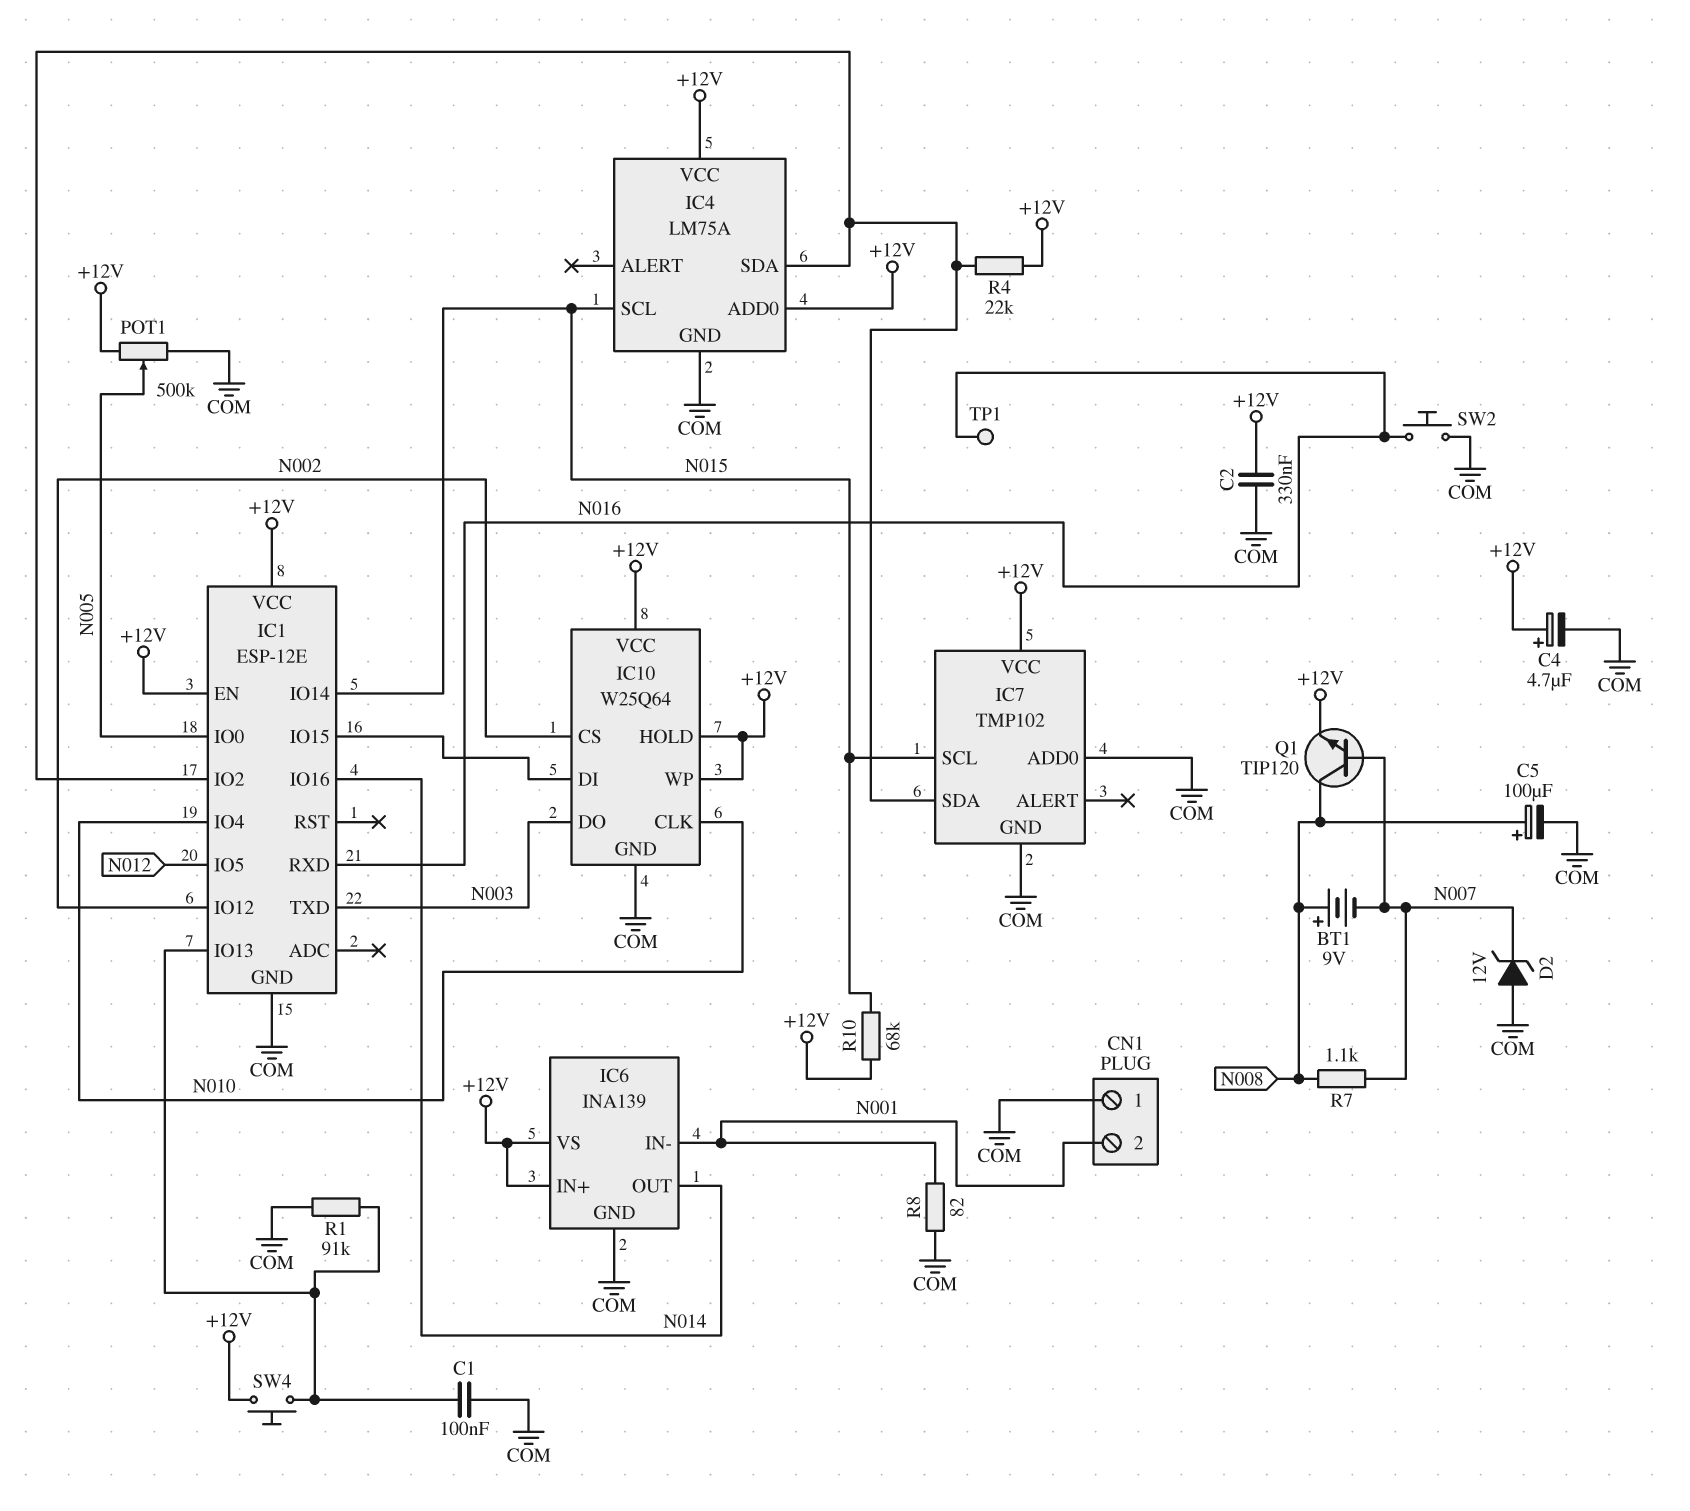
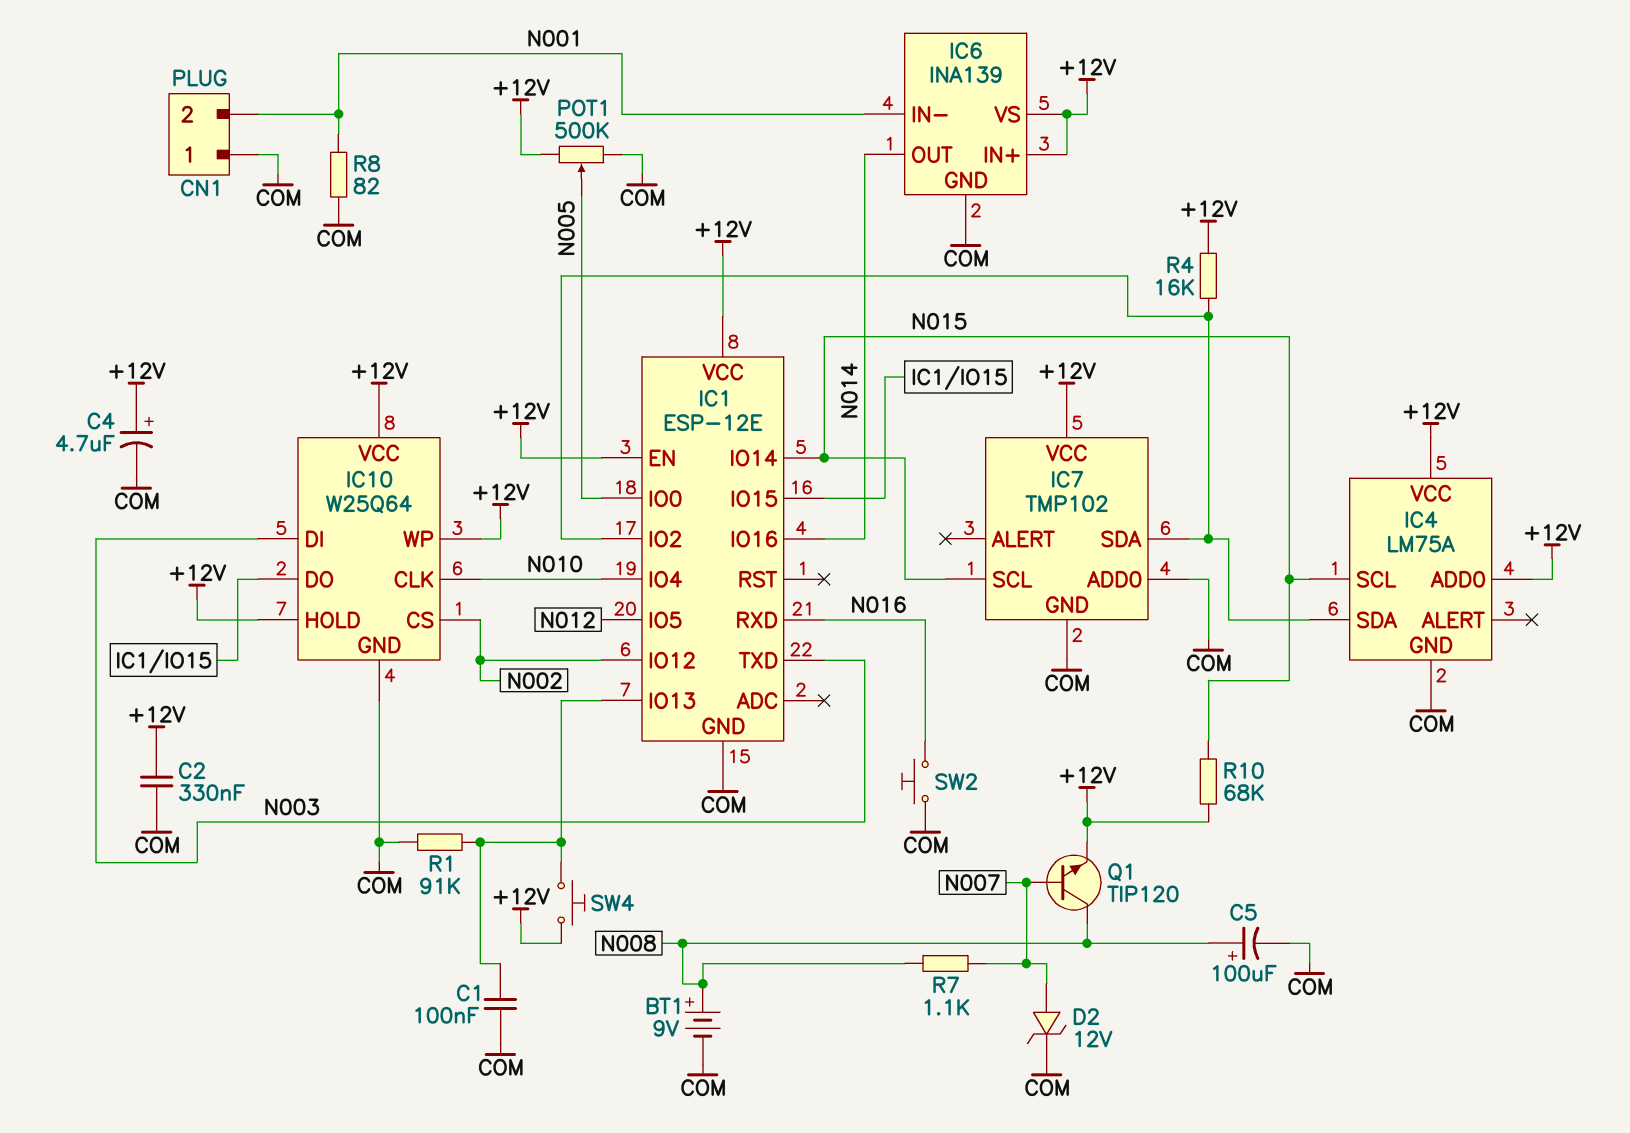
BT1: 9V (plus N008, minus N007) -> 9V (plus N008, minus COM)
D2: zener 12V (A COM, K N007) -> zener 12V (A N007, K COM)
IC10 pin DI: IC1/IO15 -> N003
IC10 pin DO: N003 -> IC1/IO15
R4: 22k (+12V, IC1/IO2) -> 16k (+12V, IC1/IO2)
TP1: test point (N016) -> none

